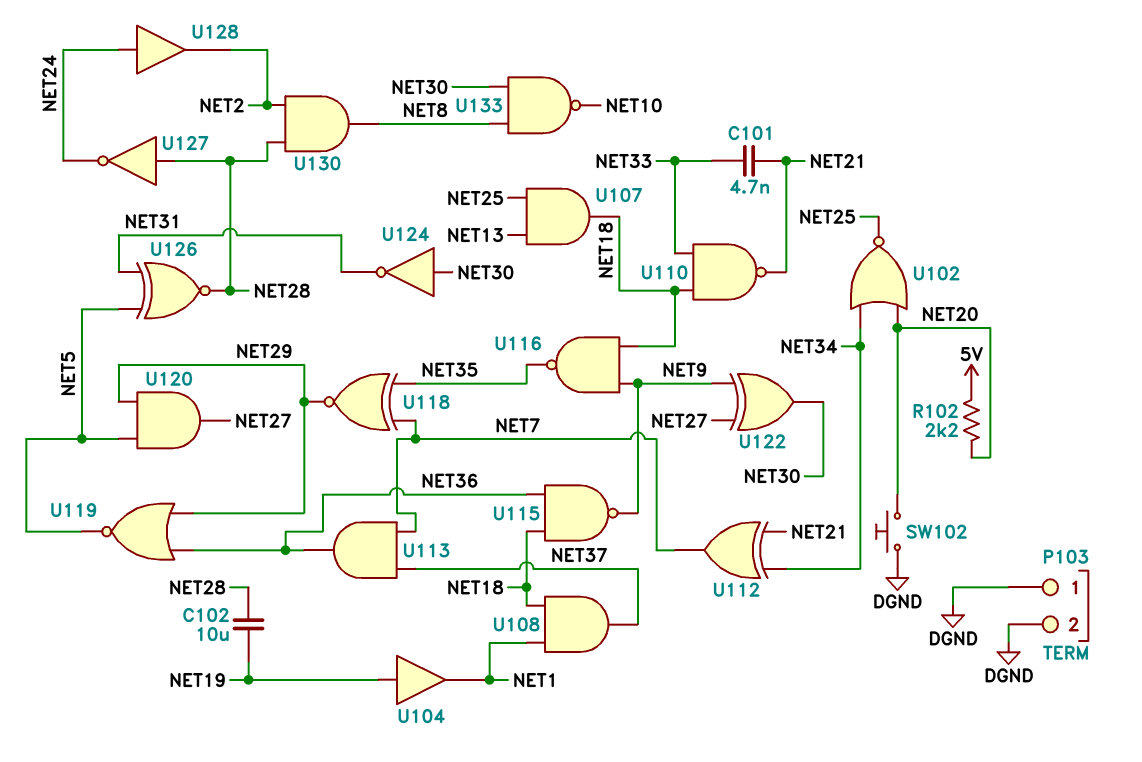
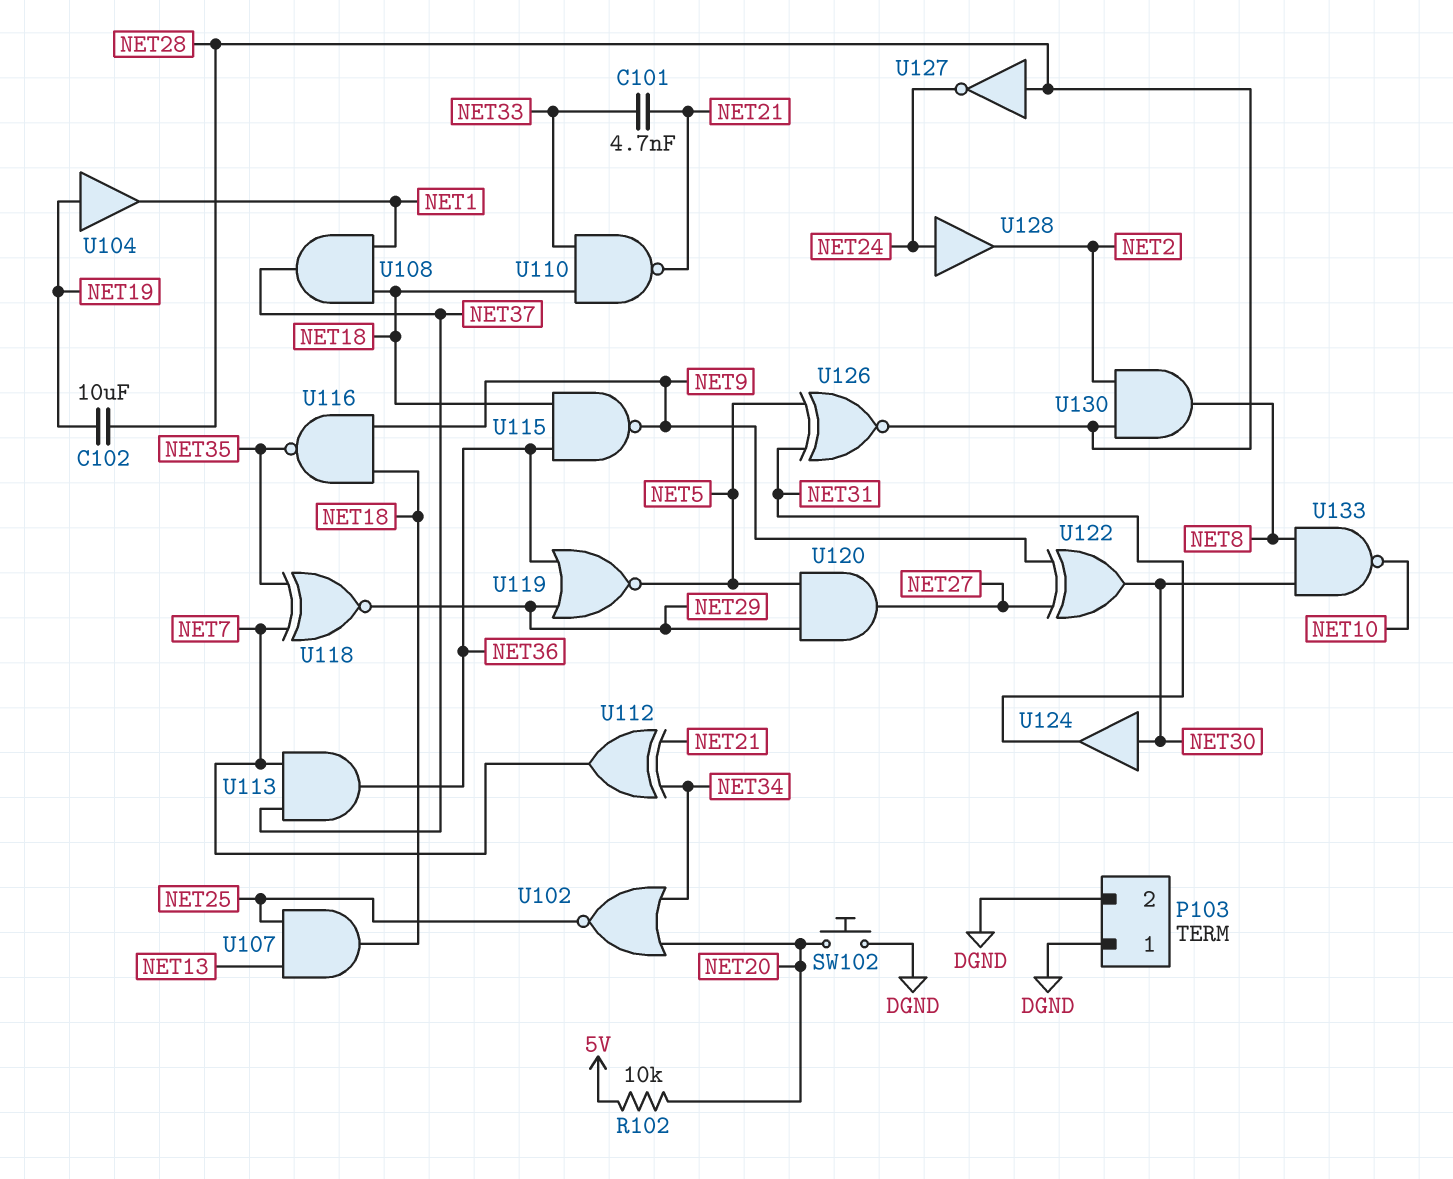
R102: 2.2k (5V, NET20) -> 10k (5V, NET20)
U124: NOT (in NET30, out NET31) -> buffer (in NET30, out NET31)

